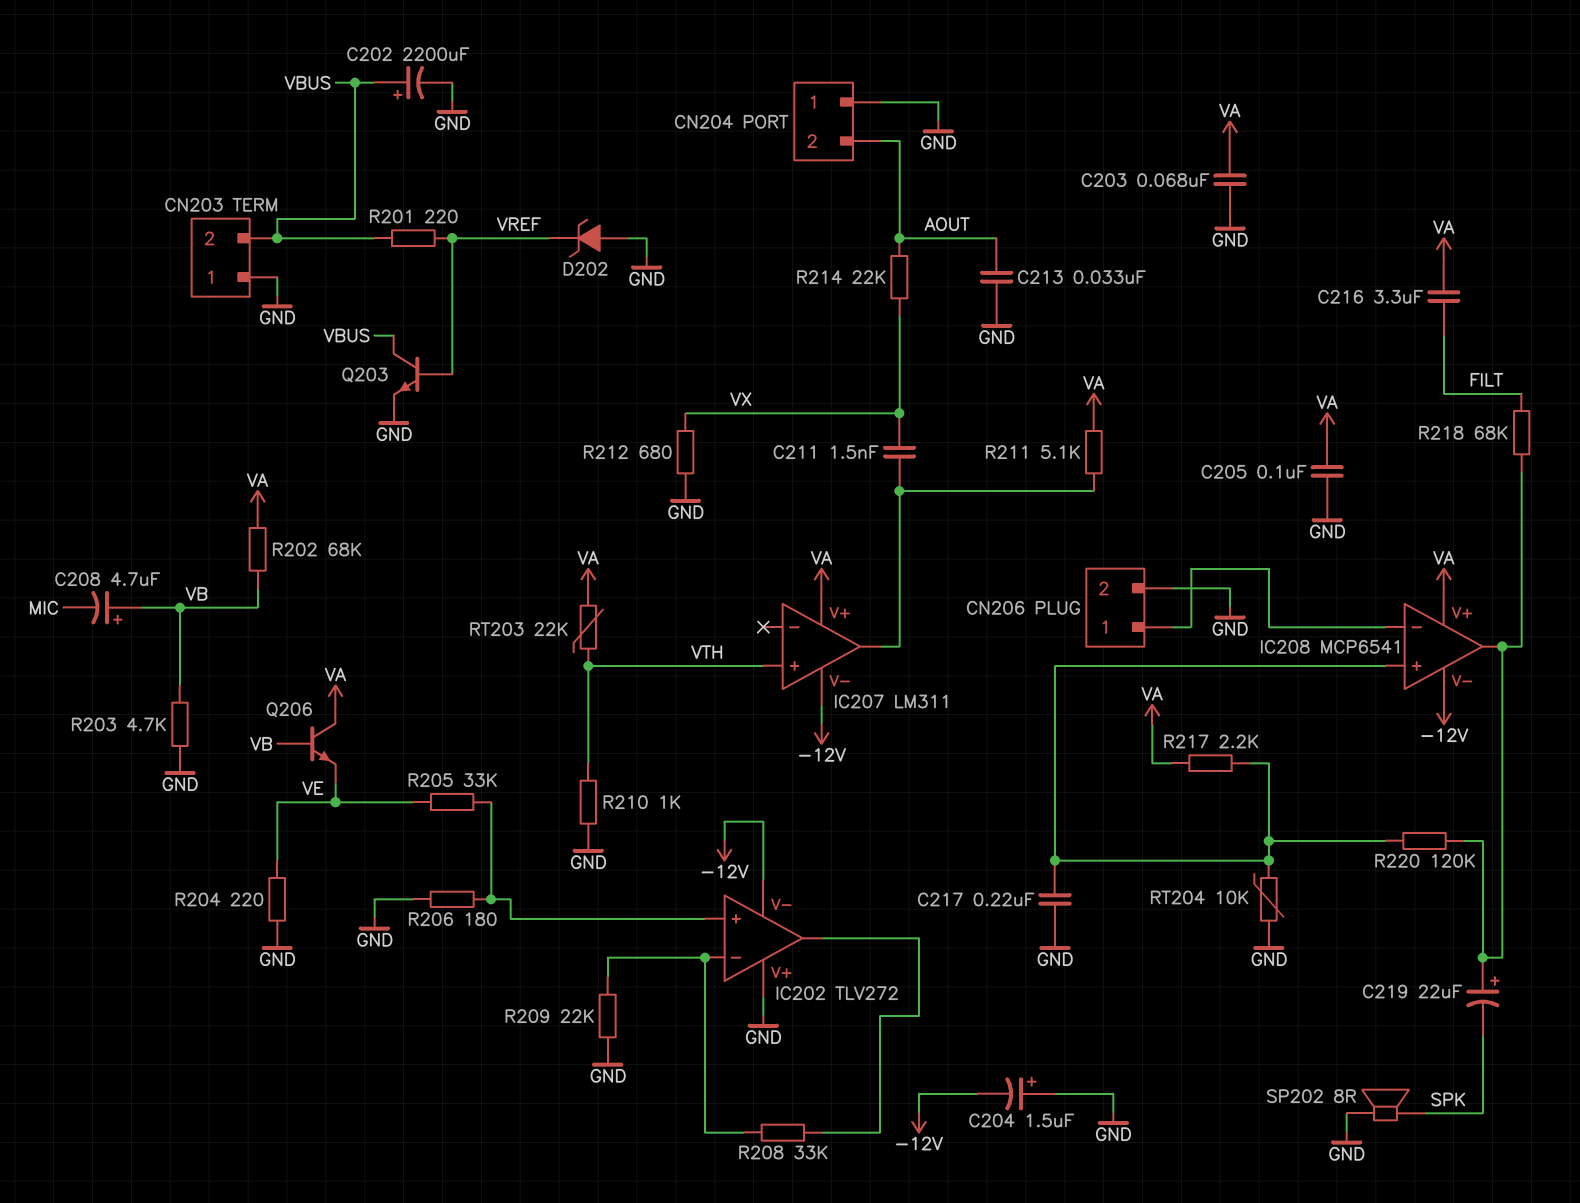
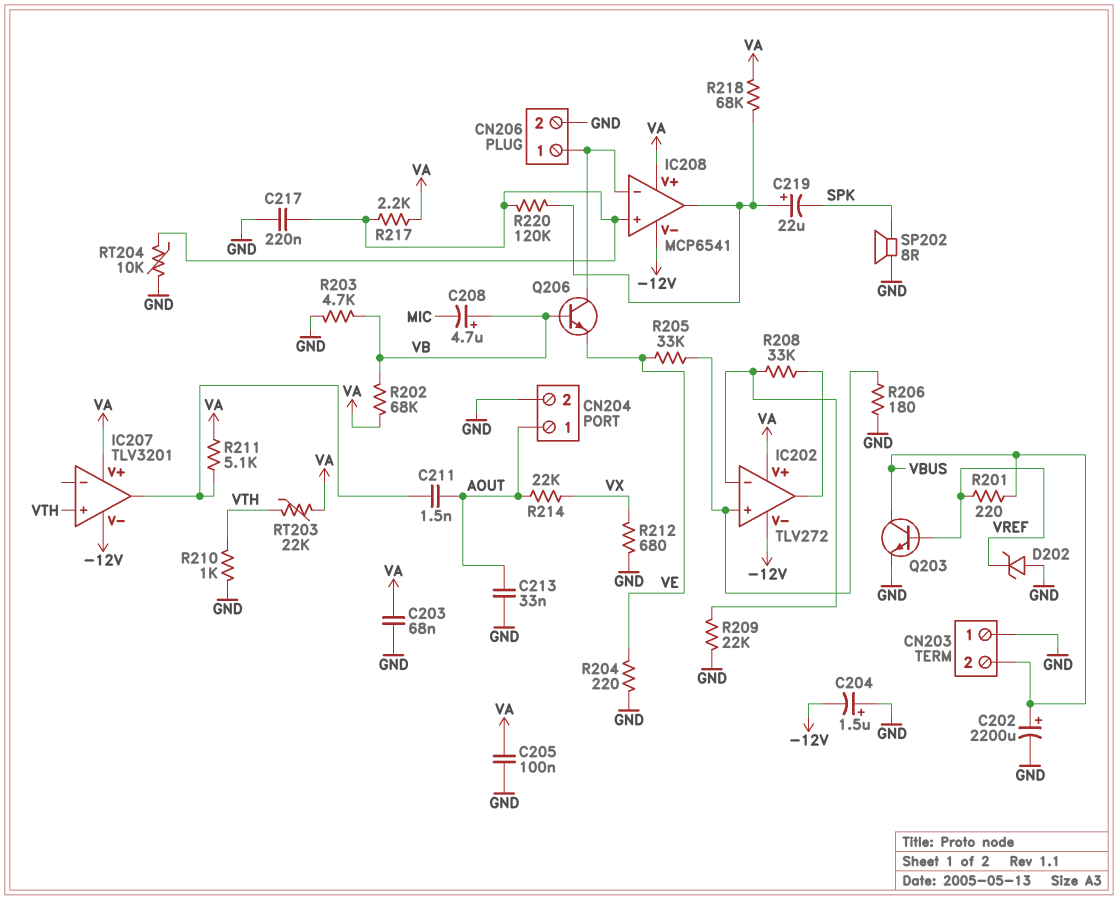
C211: 1.5nF (IC207/out, VX) -> 1.5nF (AOUT, IC207/out)
C216: 3.3uF (FILT, VA) -> none
CN204 pin 1: GND -> AOUT
CN204 pin 2: AOUT -> GND
IC202 pin V+: GND -> VA
IC207: LM311 -> TLV3201
Q206: NPN (B VB, C VA, E VE) -> NPN (B VB, C CN206/1, E VE)
R218: 68k (FILT, IC208/out) -> 68k (IC208/out, VA)

